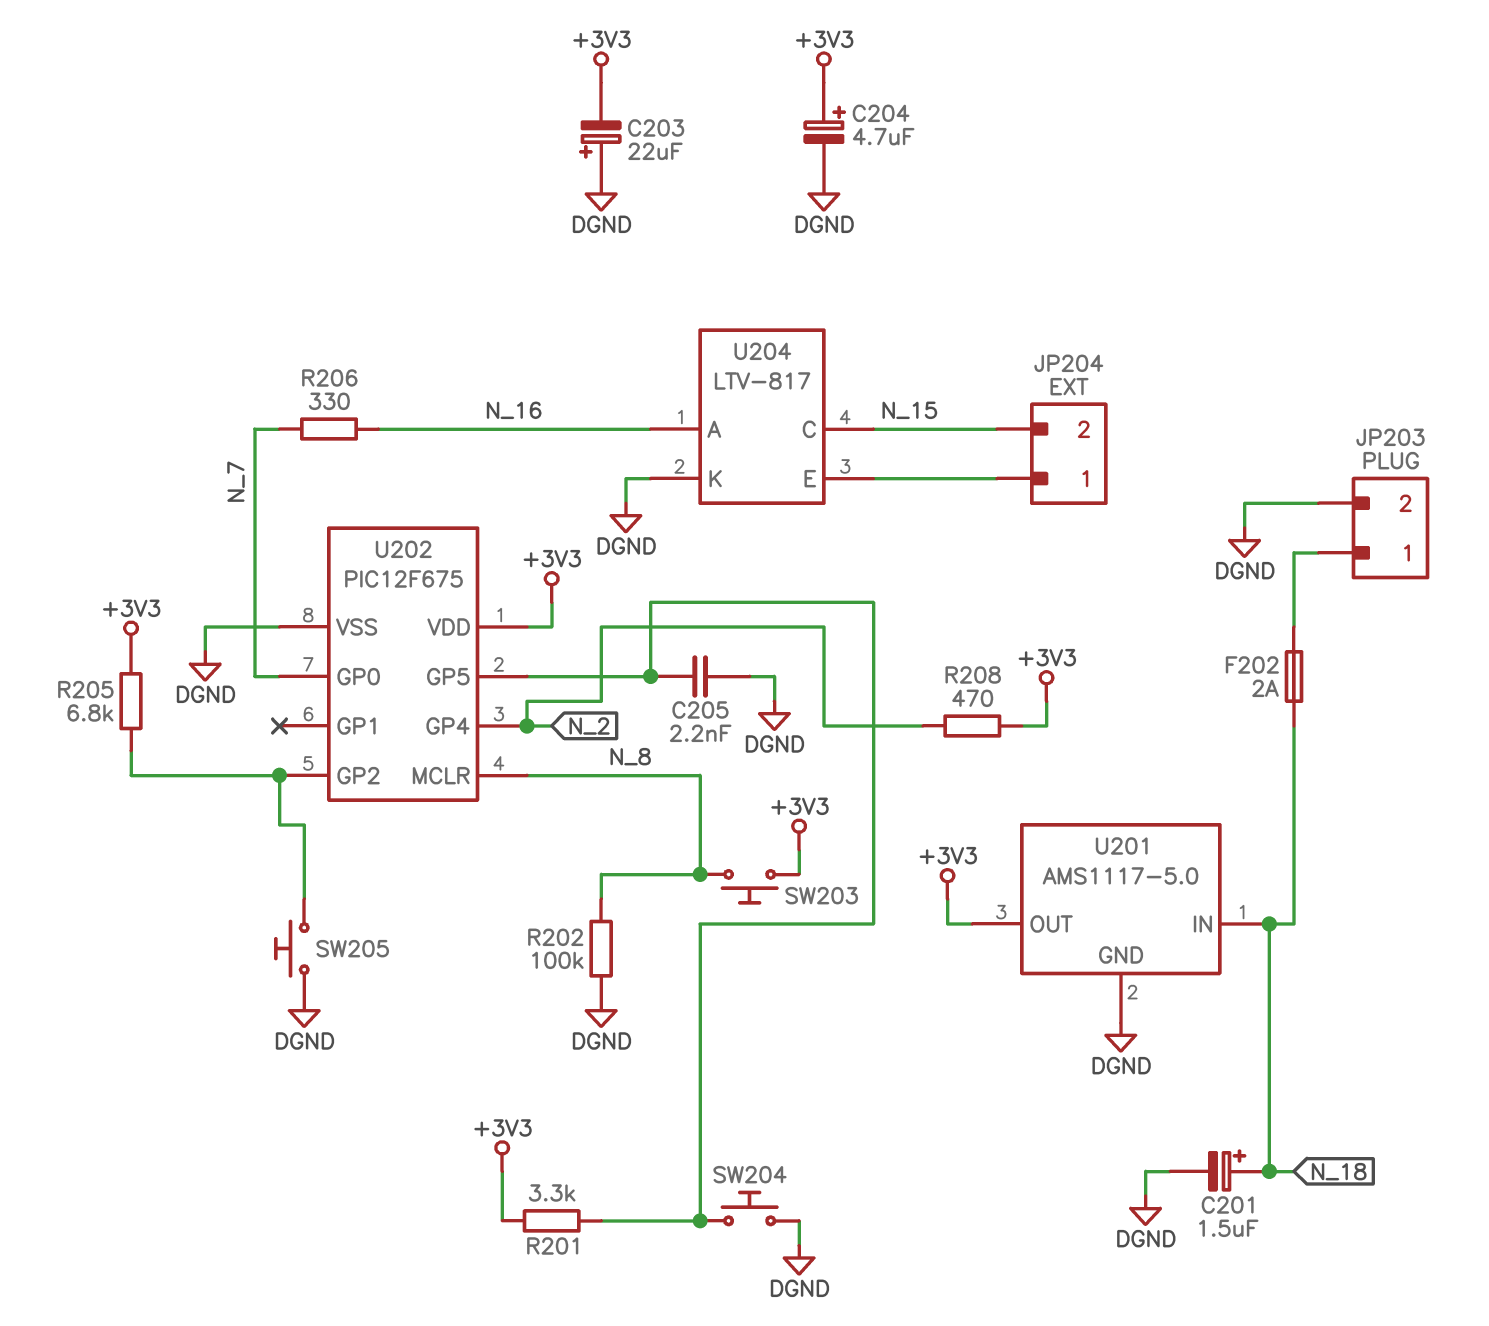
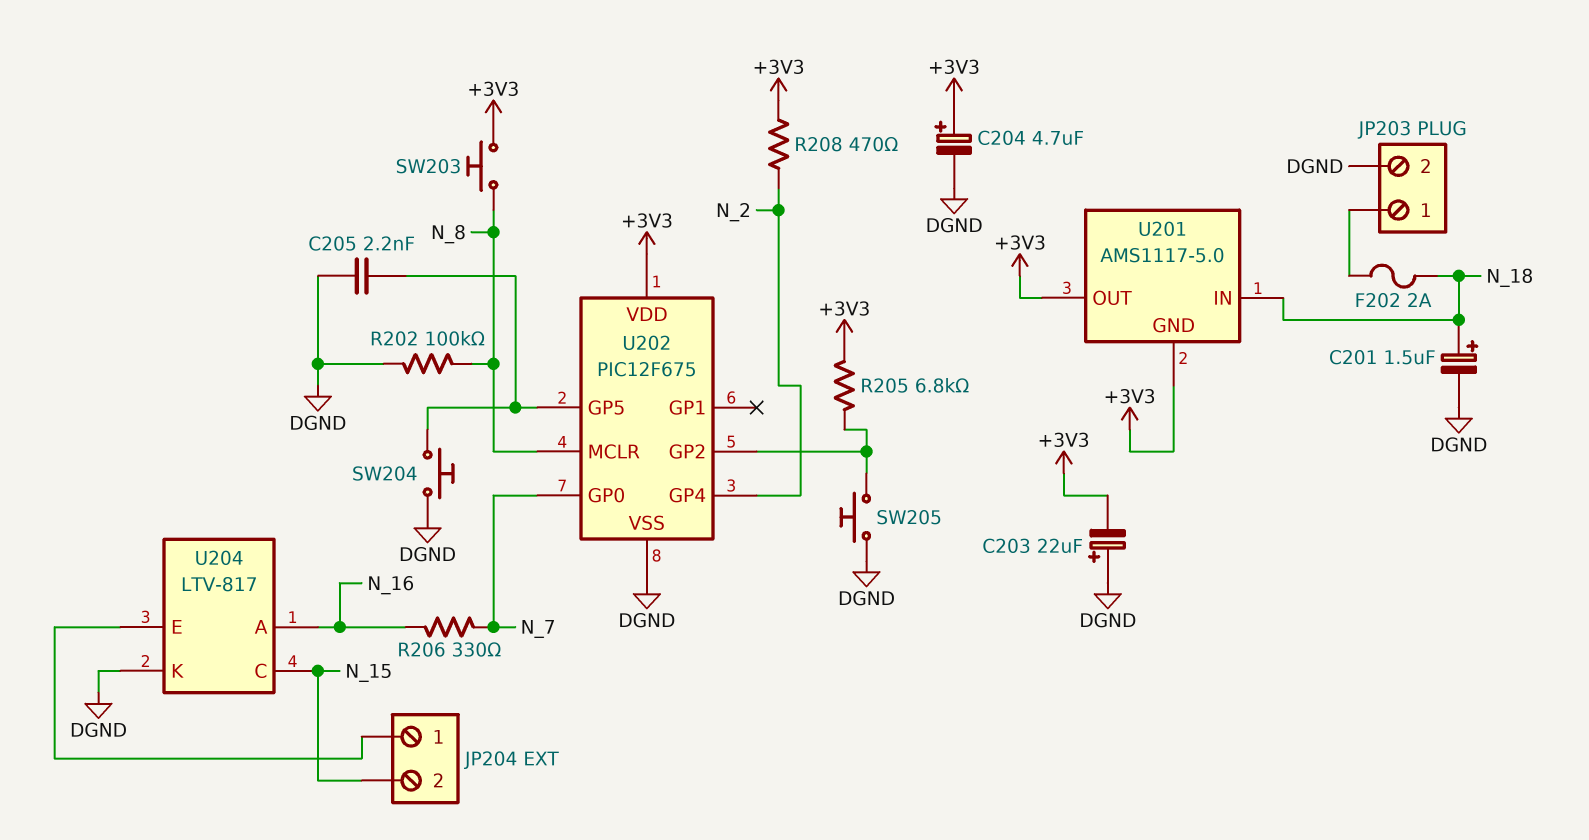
R201: 3.3k (+3V3, U202/GP5) -> none
U201 pin GND: DGND -> +3V3

